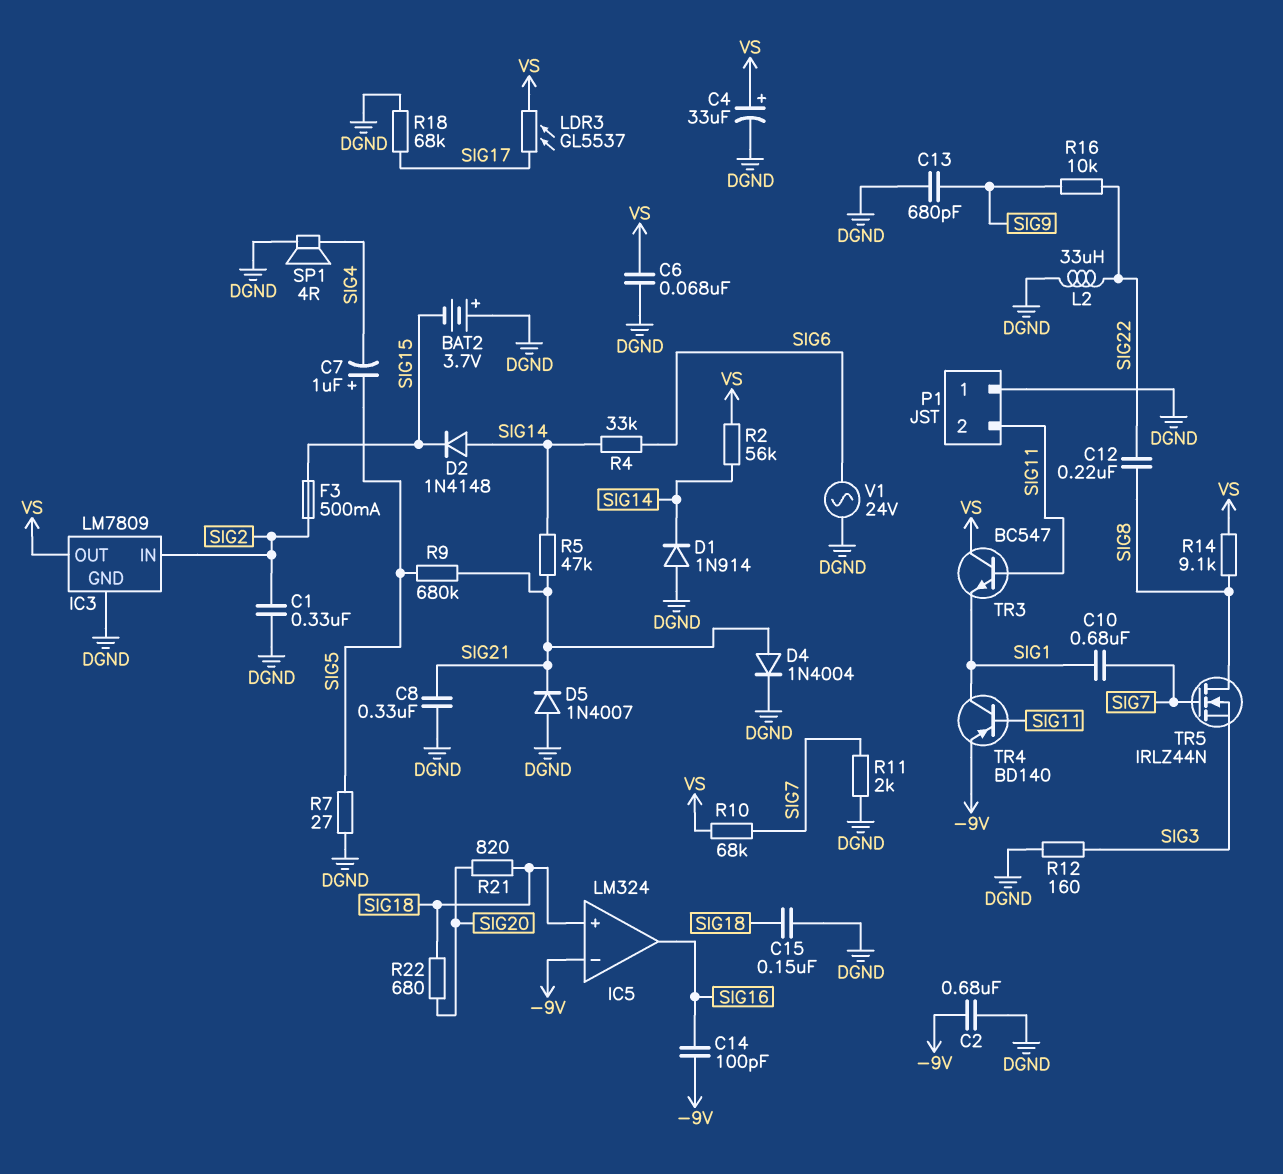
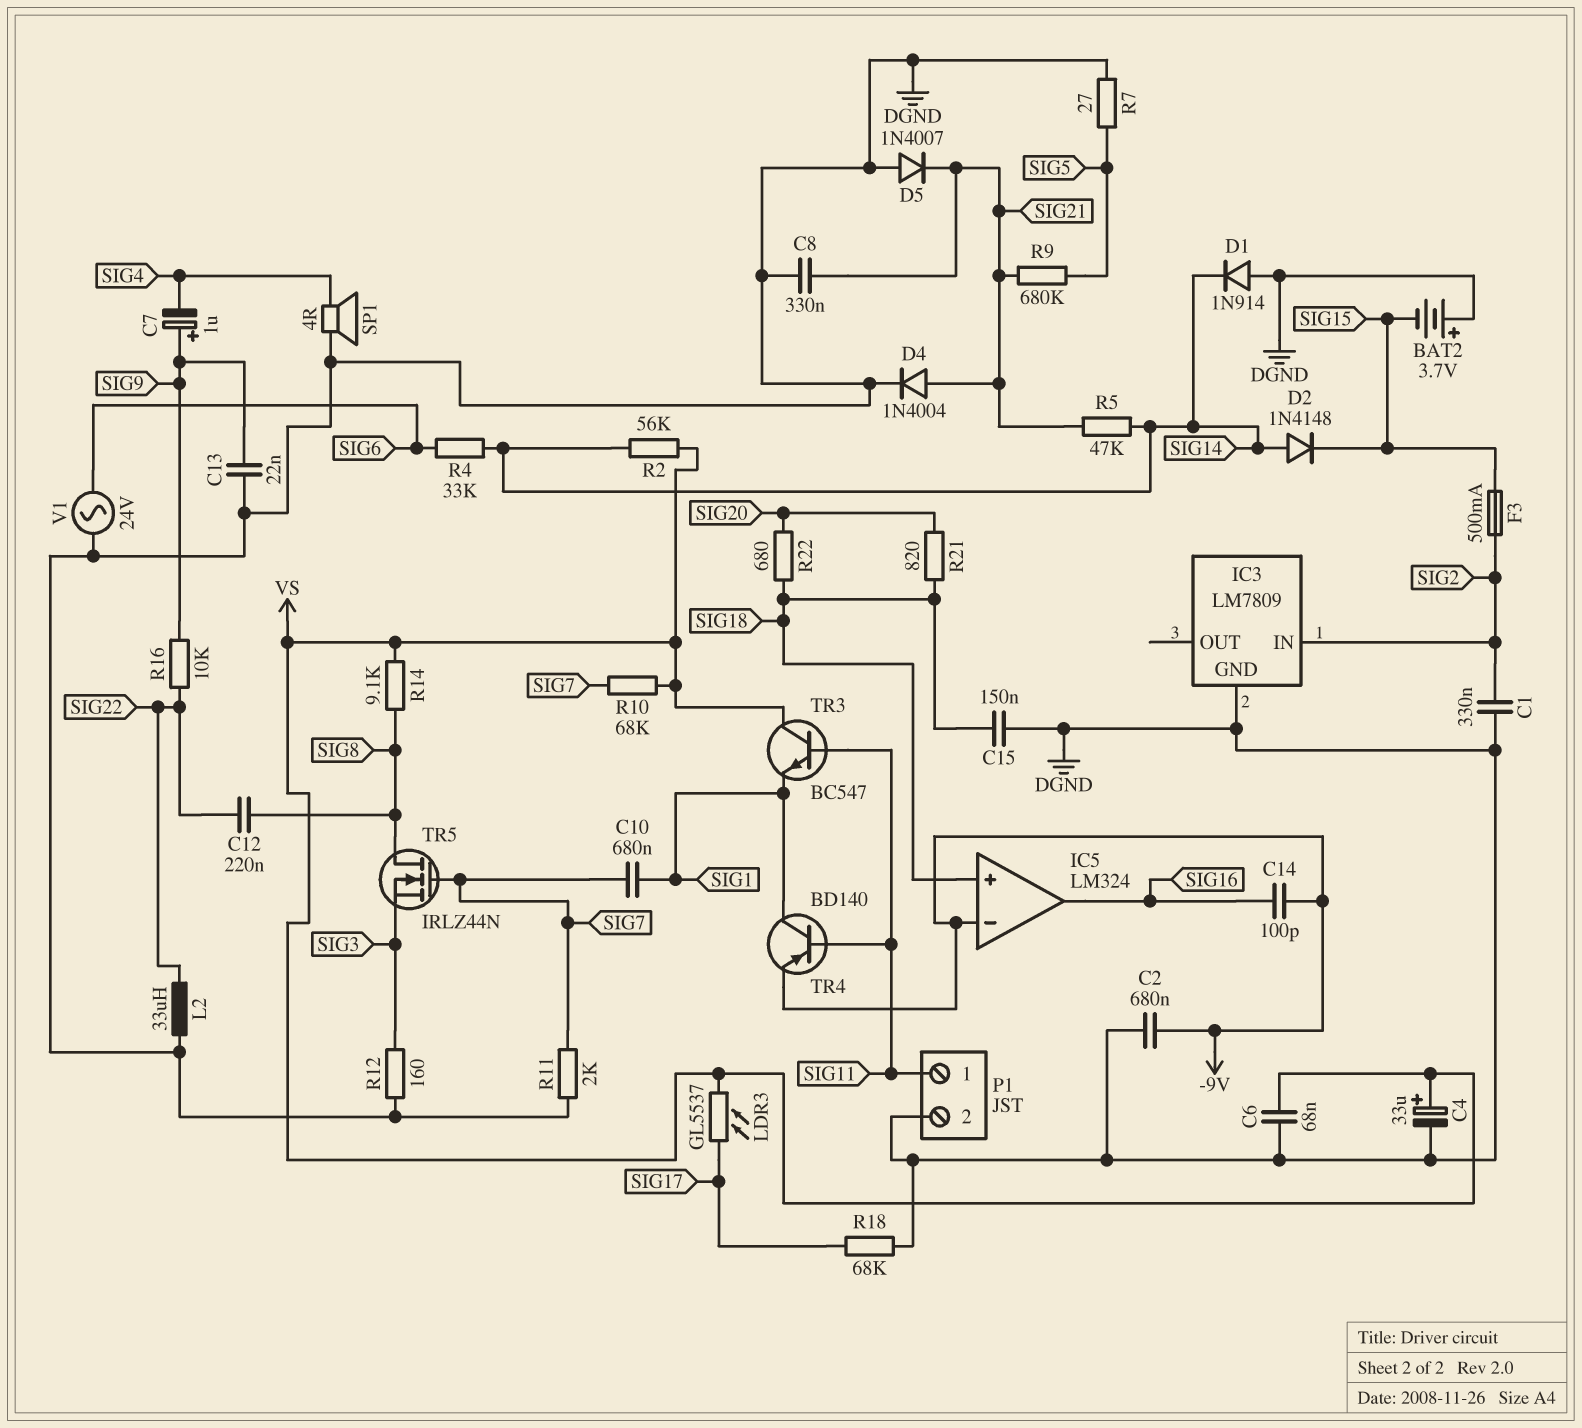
C7: 1uF (plus SIG5, minus SIG4) -> 1uF (plus SIG9, minus SIG4)
C13: 680pF (DGND, SIG9) -> 22nF (DGND, SIG9)
IC3 pin OUT: VS -> none
P1 pin 1: DGND -> SIG11
P1 pin 2: SIG11 -> DGND

